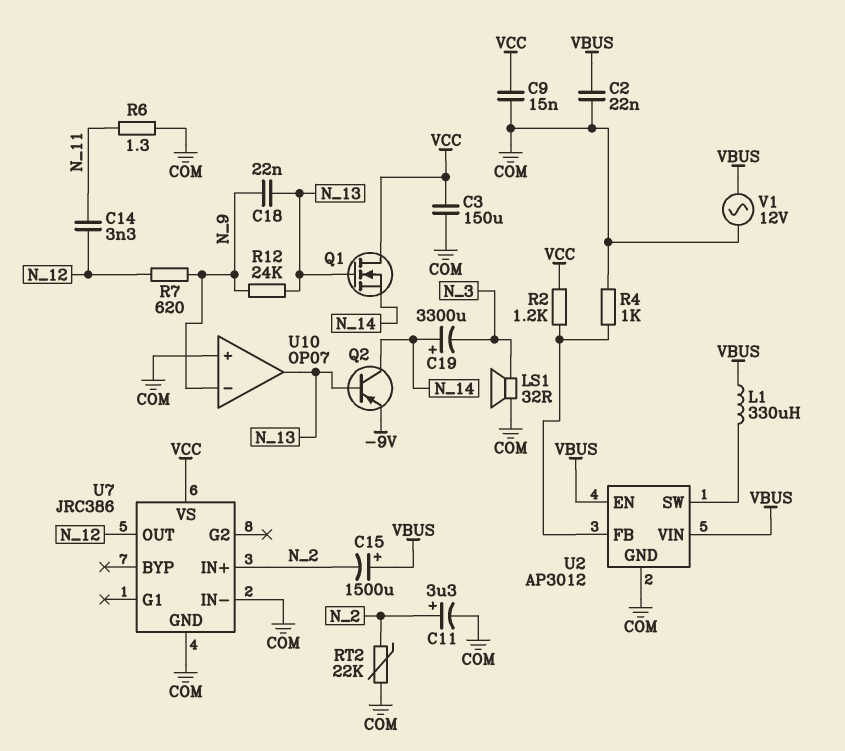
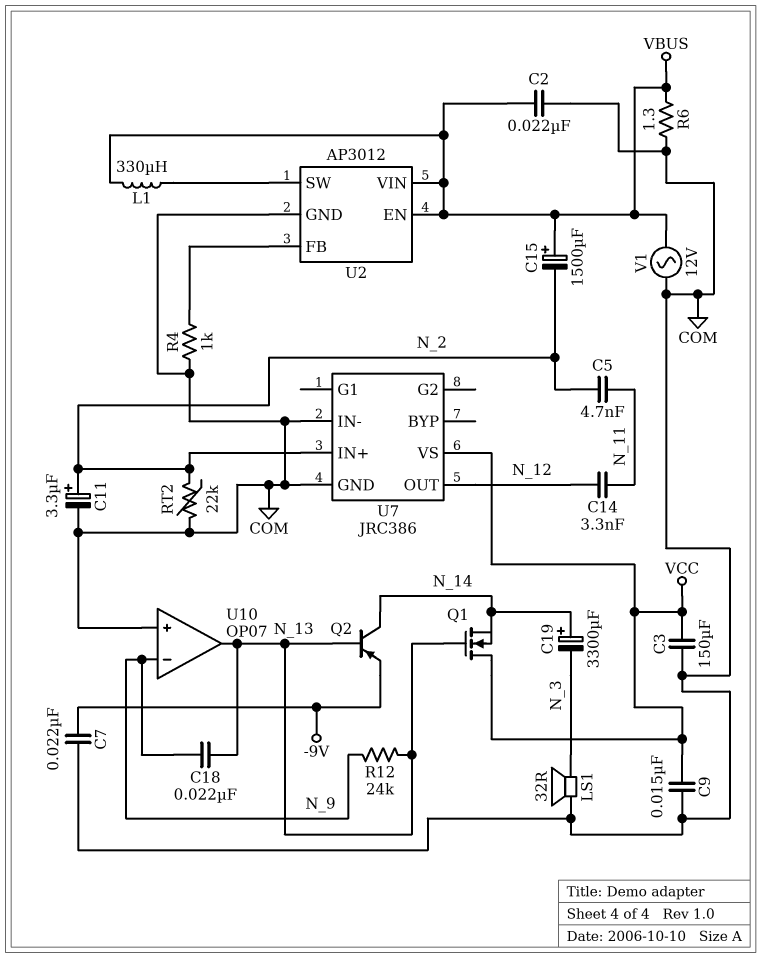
C5: none -> 4.7nF (N_2, N_11)
C7: none -> 22nF (-9V, COM)
R2: 1.2k (U2/FB, VCC) -> none
R6: 1.3 (COM, N_11) -> 1.3 (COM, VBUS)
R7: 620 (N_9, N_12) -> none

